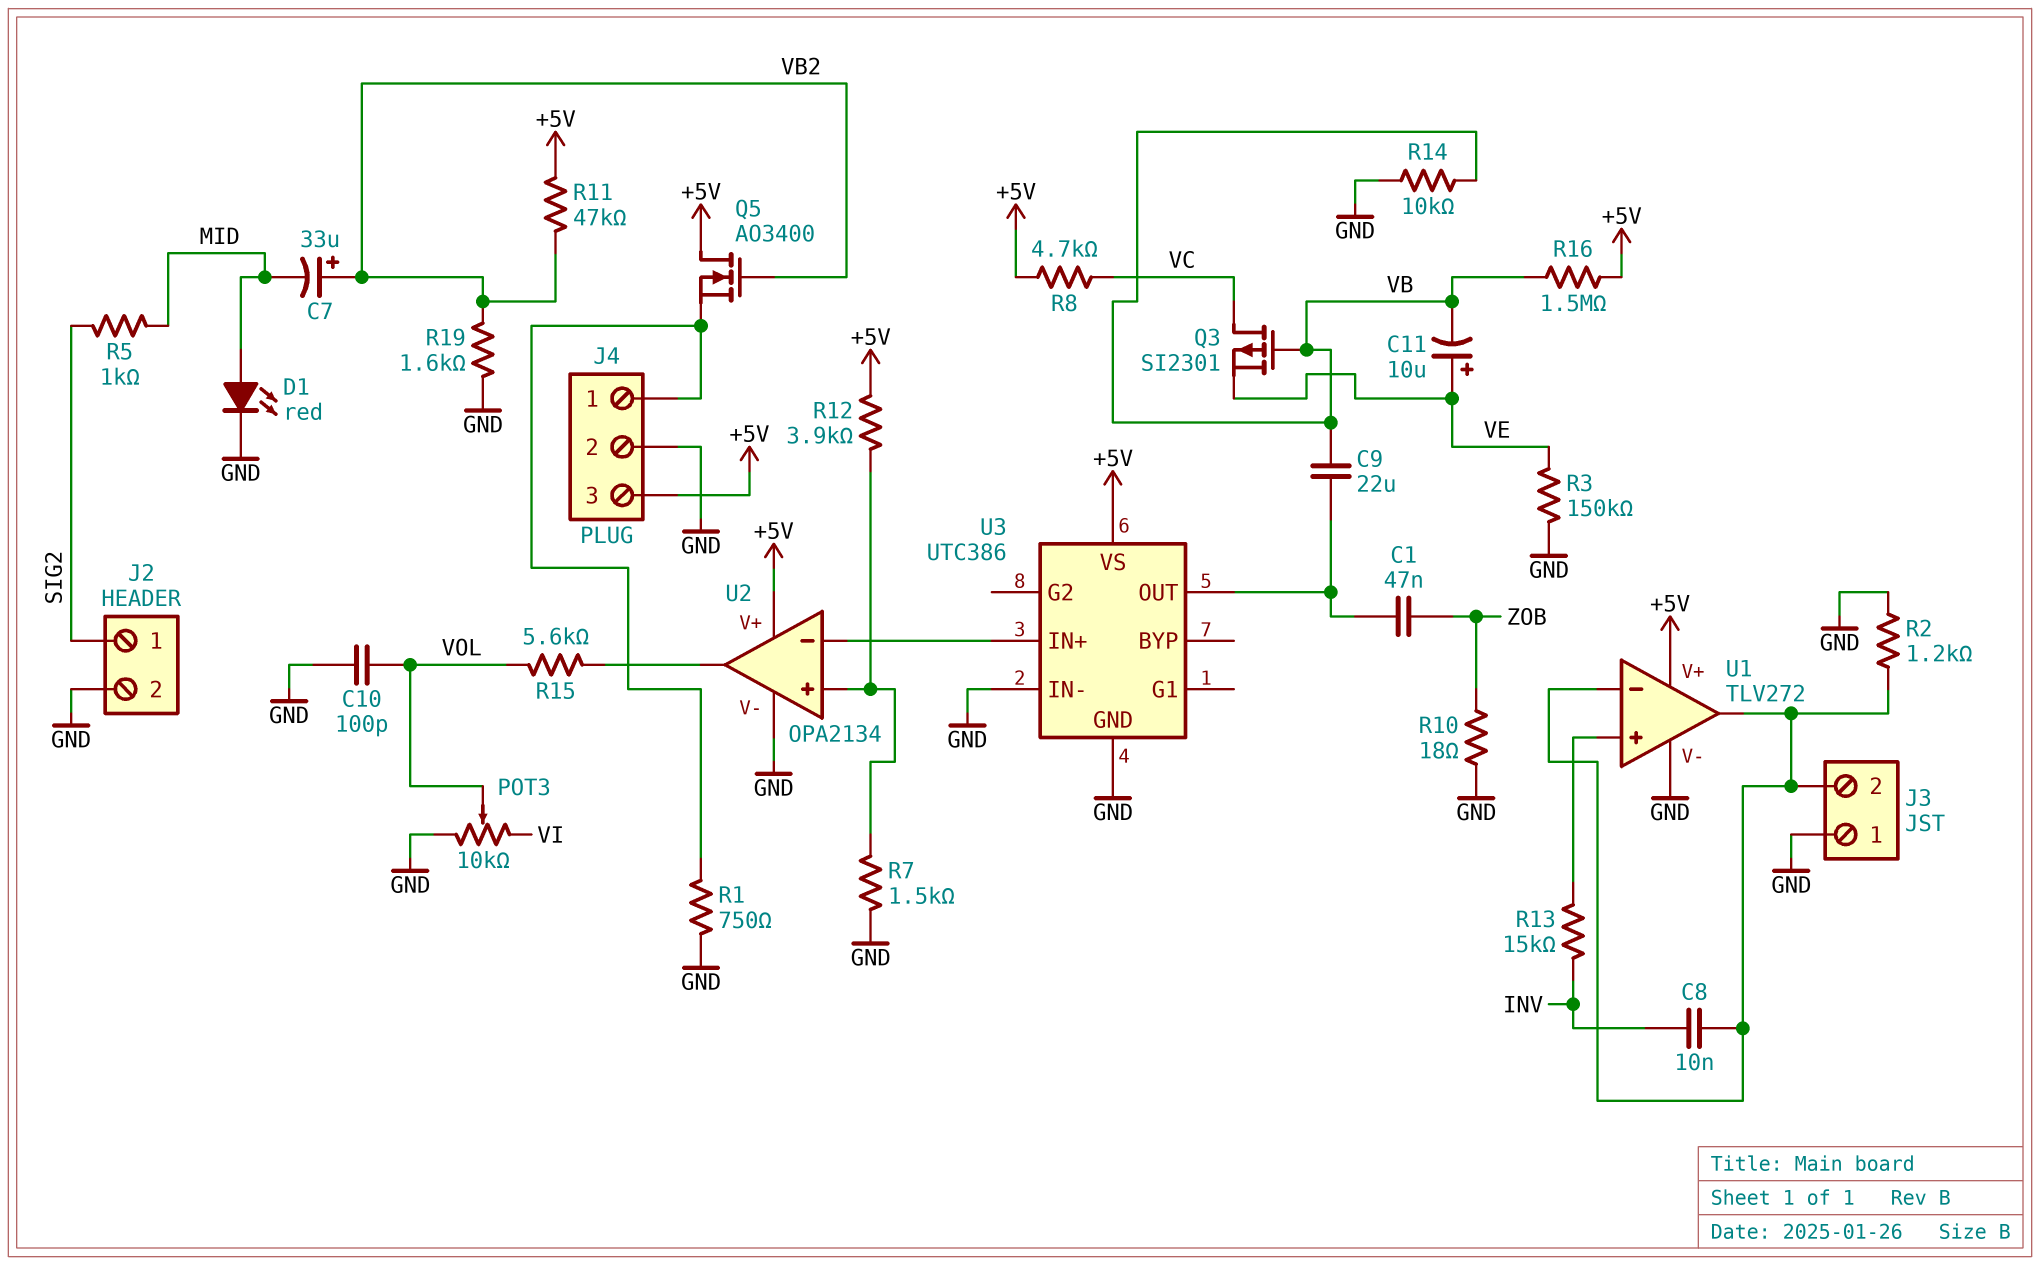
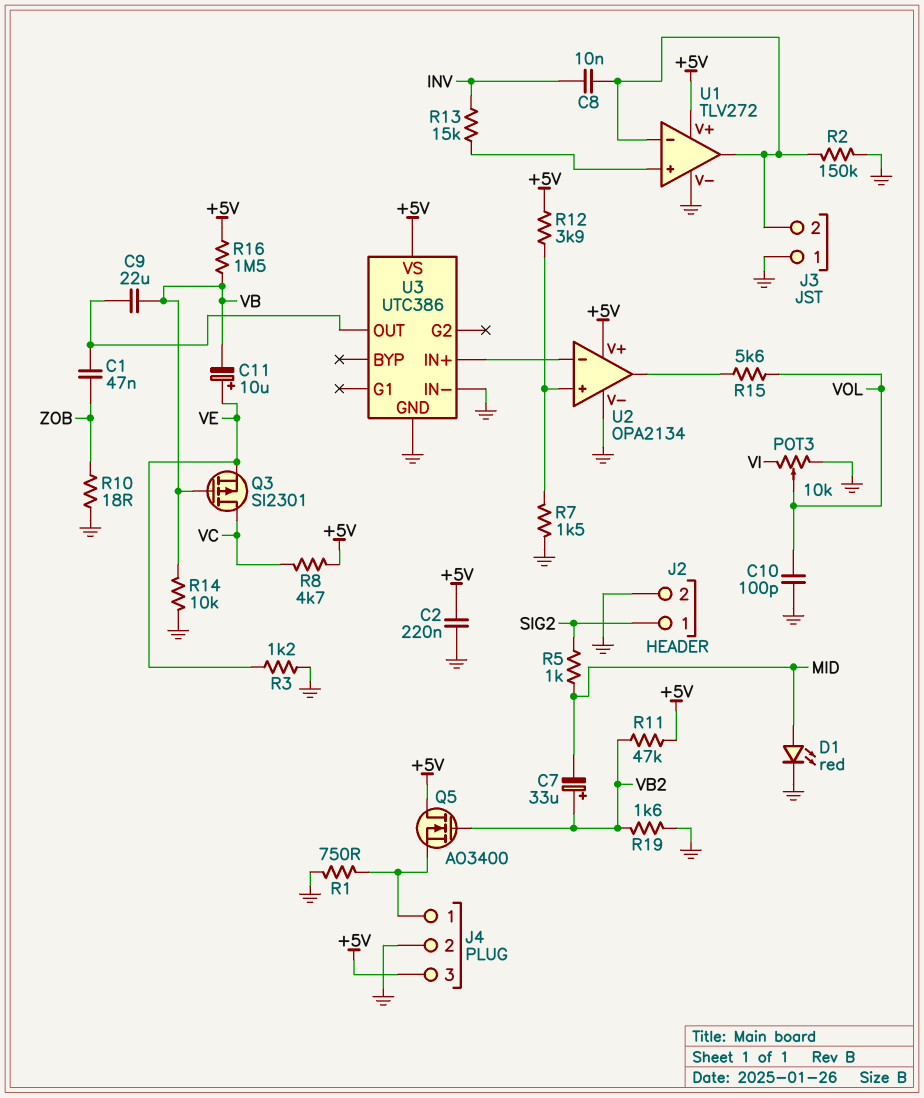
C2: none -> 220nF (+5V, GND)
R2: 1.2k (GND, J3/2) -> 150k (GND, J3/2)
R3: 150k (GND, VE) -> 1.2k (GND, VE)

